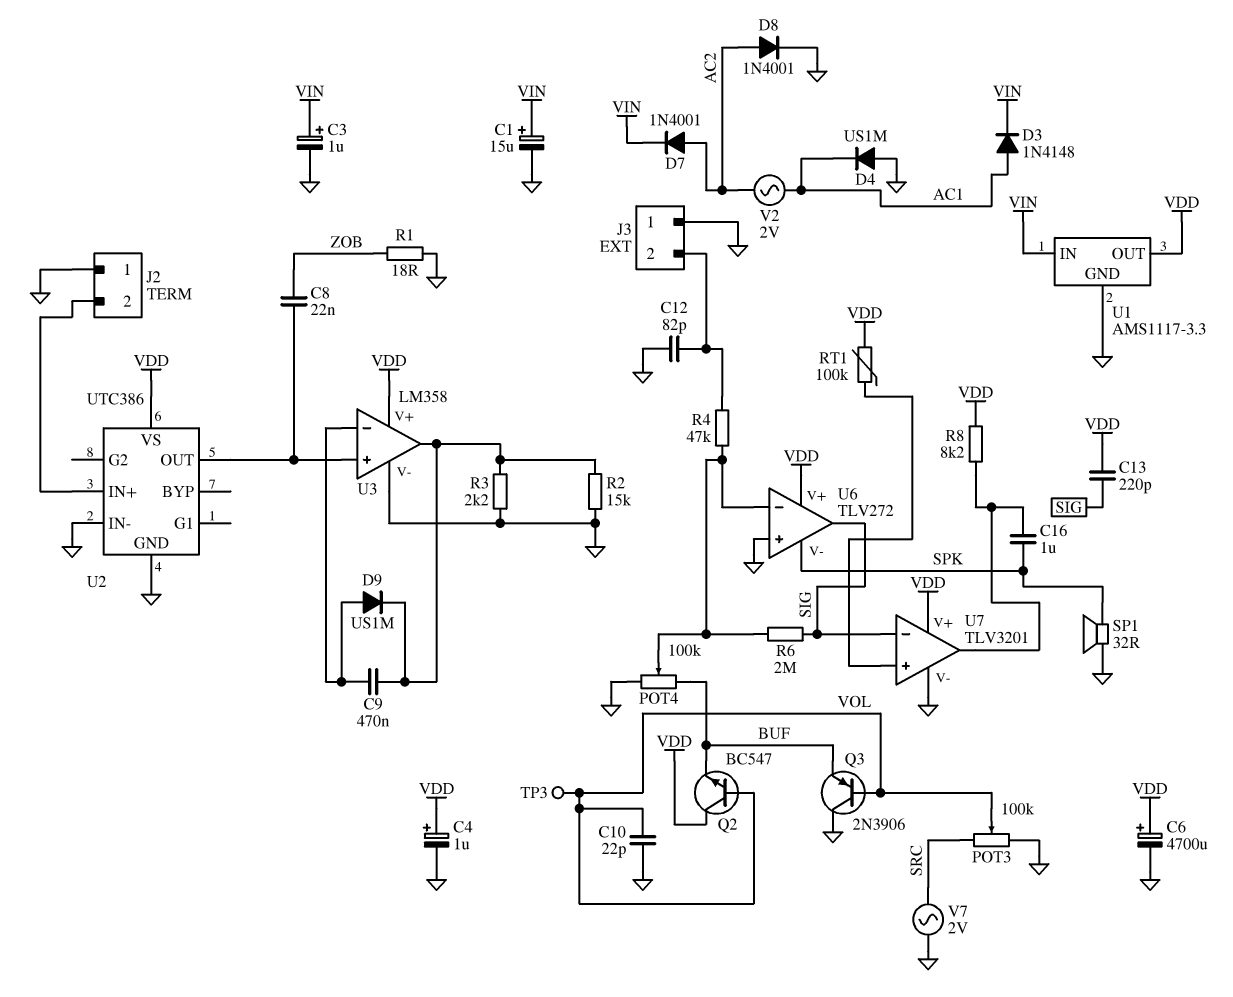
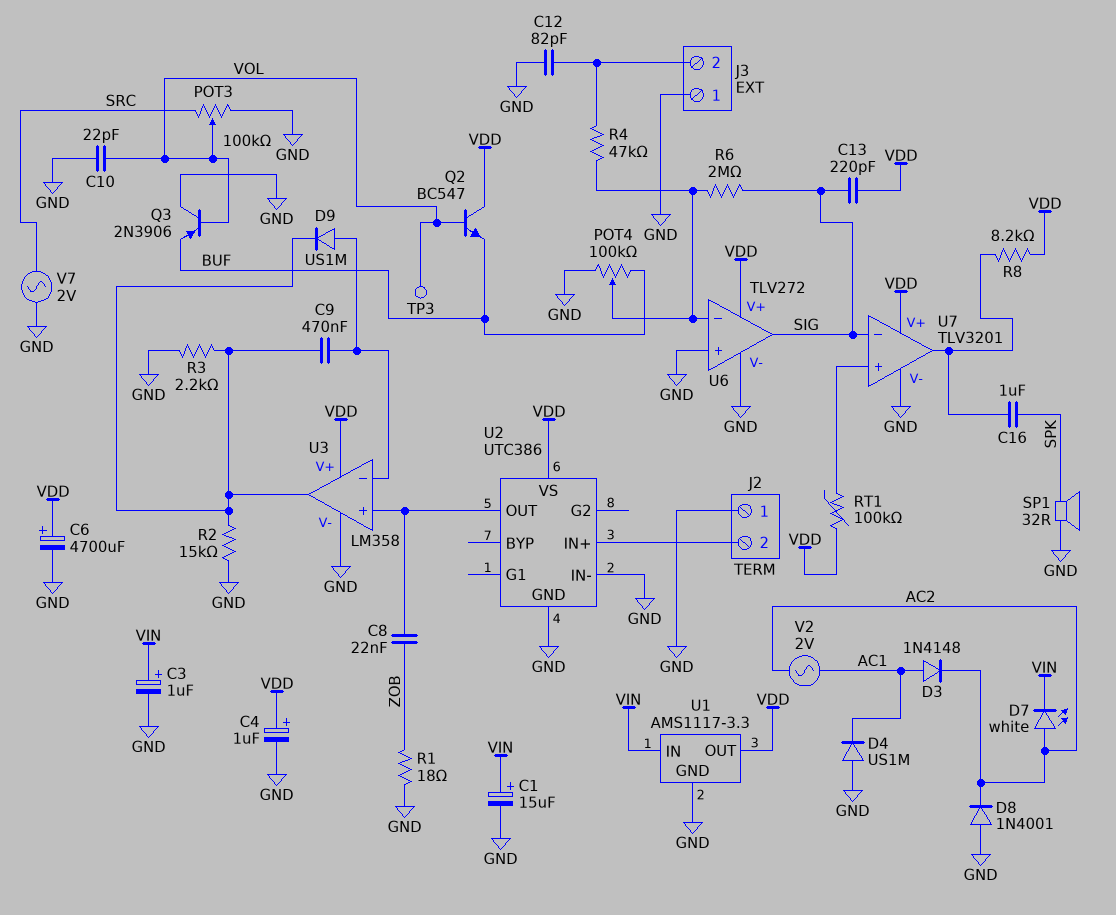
D3: diode 1N4148 (A AC1, K VIN) -> diode 1N4148 (A AC1, K AC2)
D7: diode 1N4001 (A AC2, K VIN) -> LED white (A AC2, K VIN)
D8: diode 1N4001 (A AC2, K GND) -> diode 1N4001 (A GND, K AC2)
U6 pin V-: SPK -> GND

